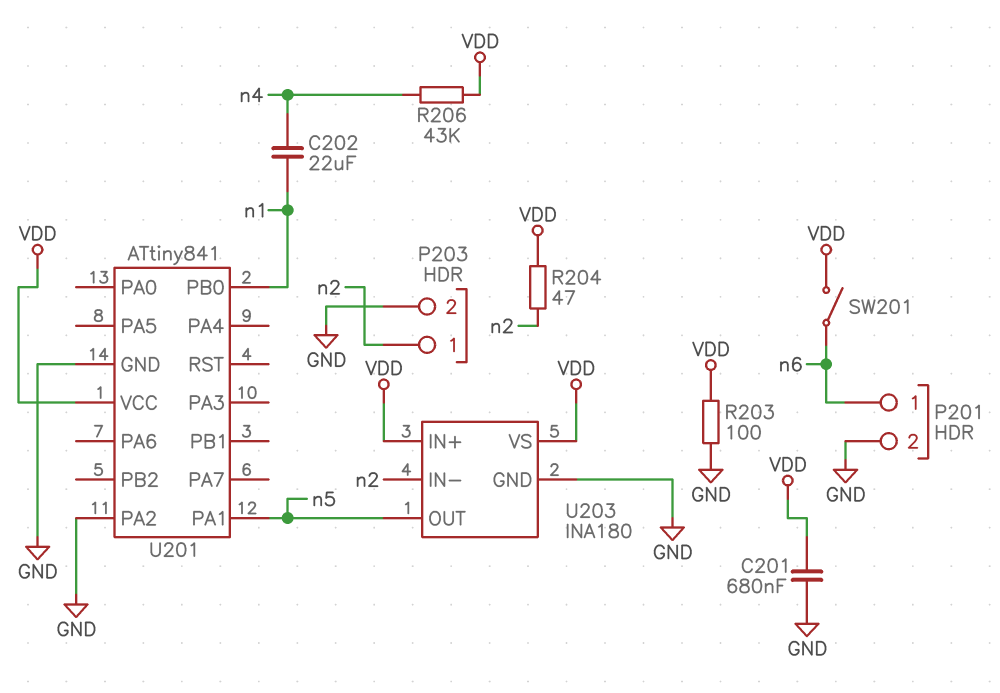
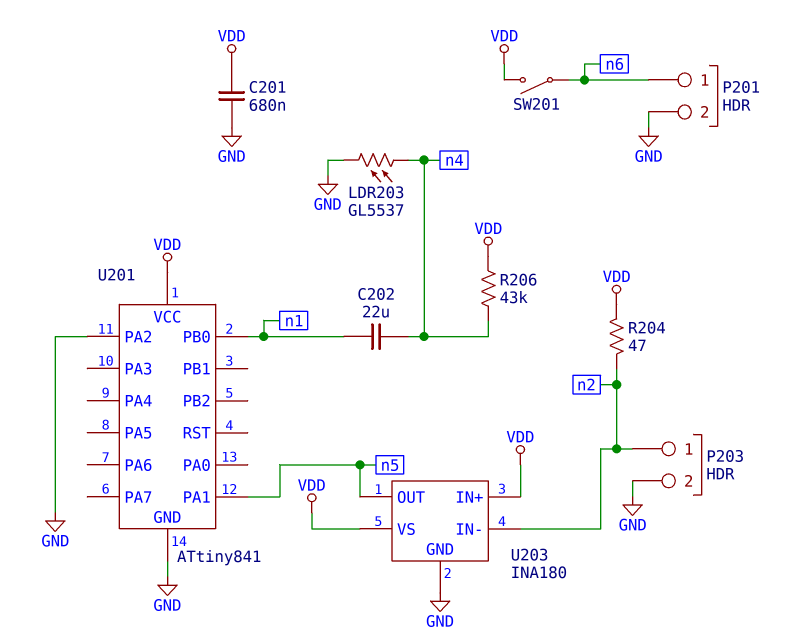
LDR203: none -> GL5537 (GND, n4)
R203: 100 (GND, VDD) -> none

